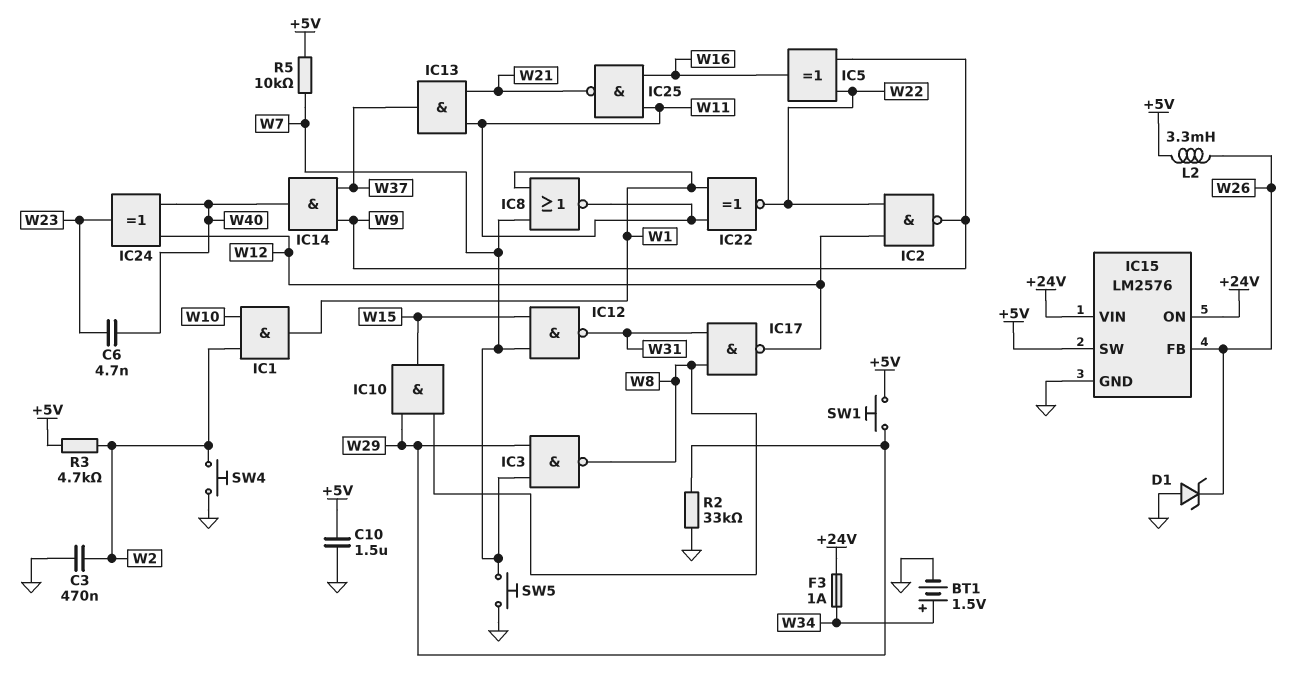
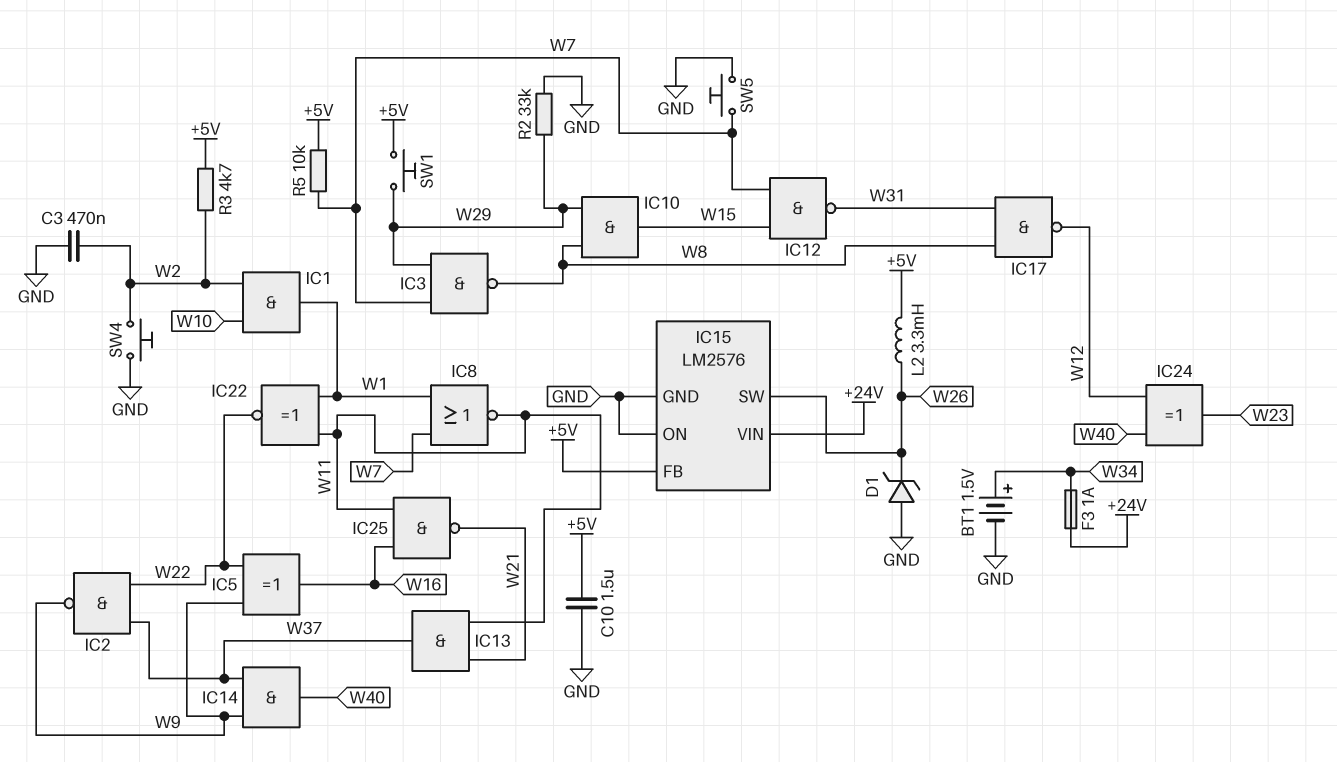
C6: 4.7nF (W23, W40) -> none
IC2: NAND (in W12, in W22, out W9) -> NAND (in W22, in W37, out W9)
IC15 pin FB: W26 -> +5V
IC15 pin ON: +24V -> GND
IC15 pin SW: +5V -> W26

